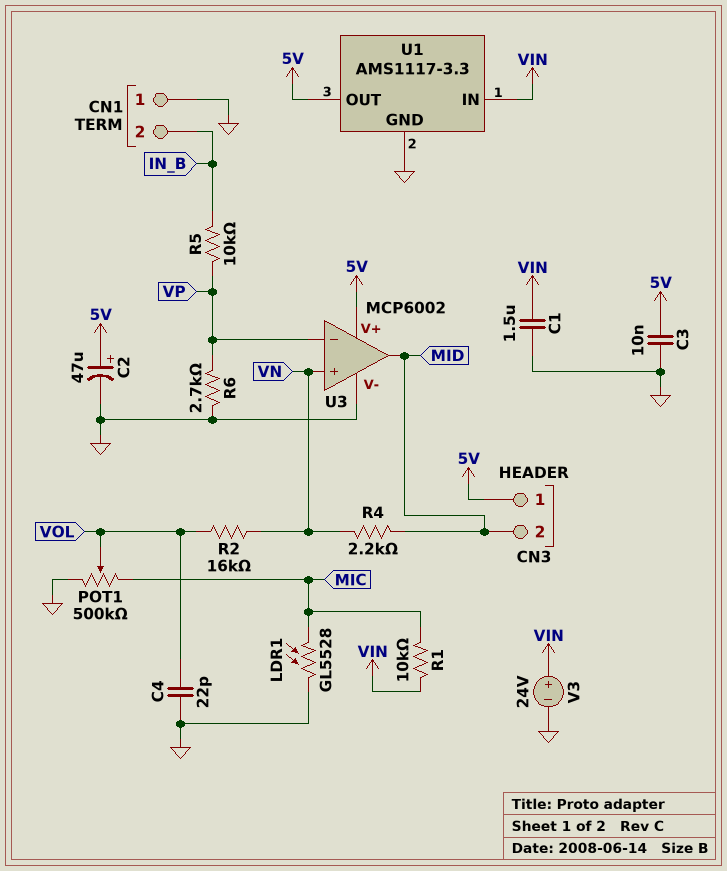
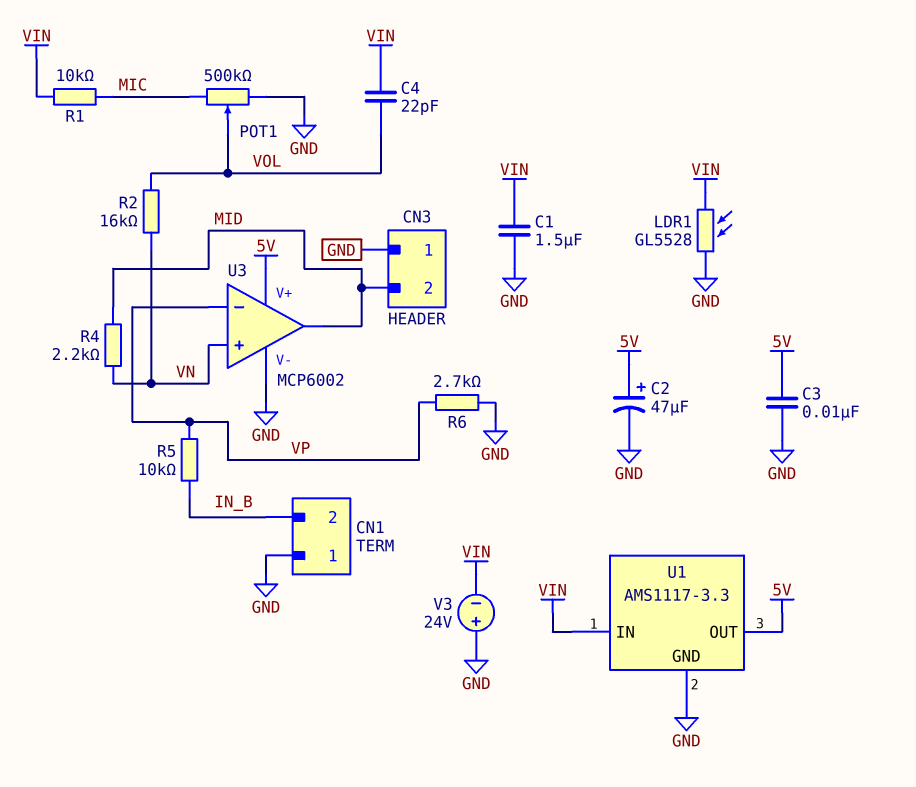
C4: 22pF (GND, VOL) -> 22pF (VIN, VOL)
CN3 pin 1: 5V -> GND
LDR1: GL5528 (GND, MIC) -> GL5528 (GND, VIN)
V3: 24V (plus VIN, minus GND) -> 24V (plus GND, minus VIN)

